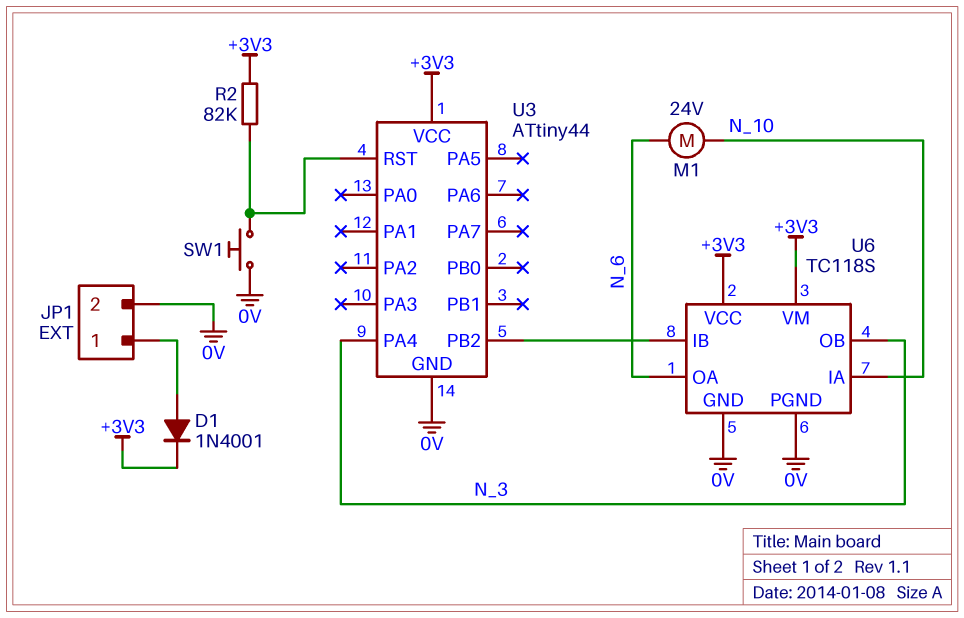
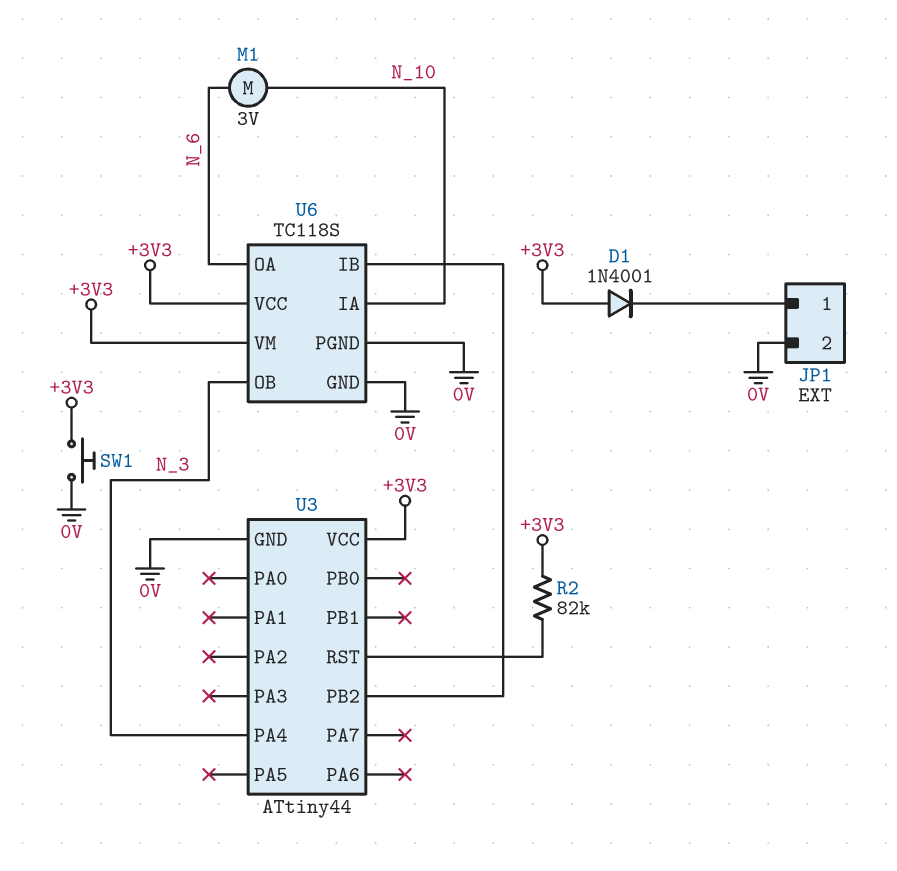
D1: diode 1N4001 (A JP1/1, K +3V3) -> diode 1N4001 (A +3V3, K JP1/1)
M1: motor 24V (N_6, N_10) -> motor 3V (N_6, N_10)
SW1: button (0V, U3/RST) -> button (+3V3, 0V)

